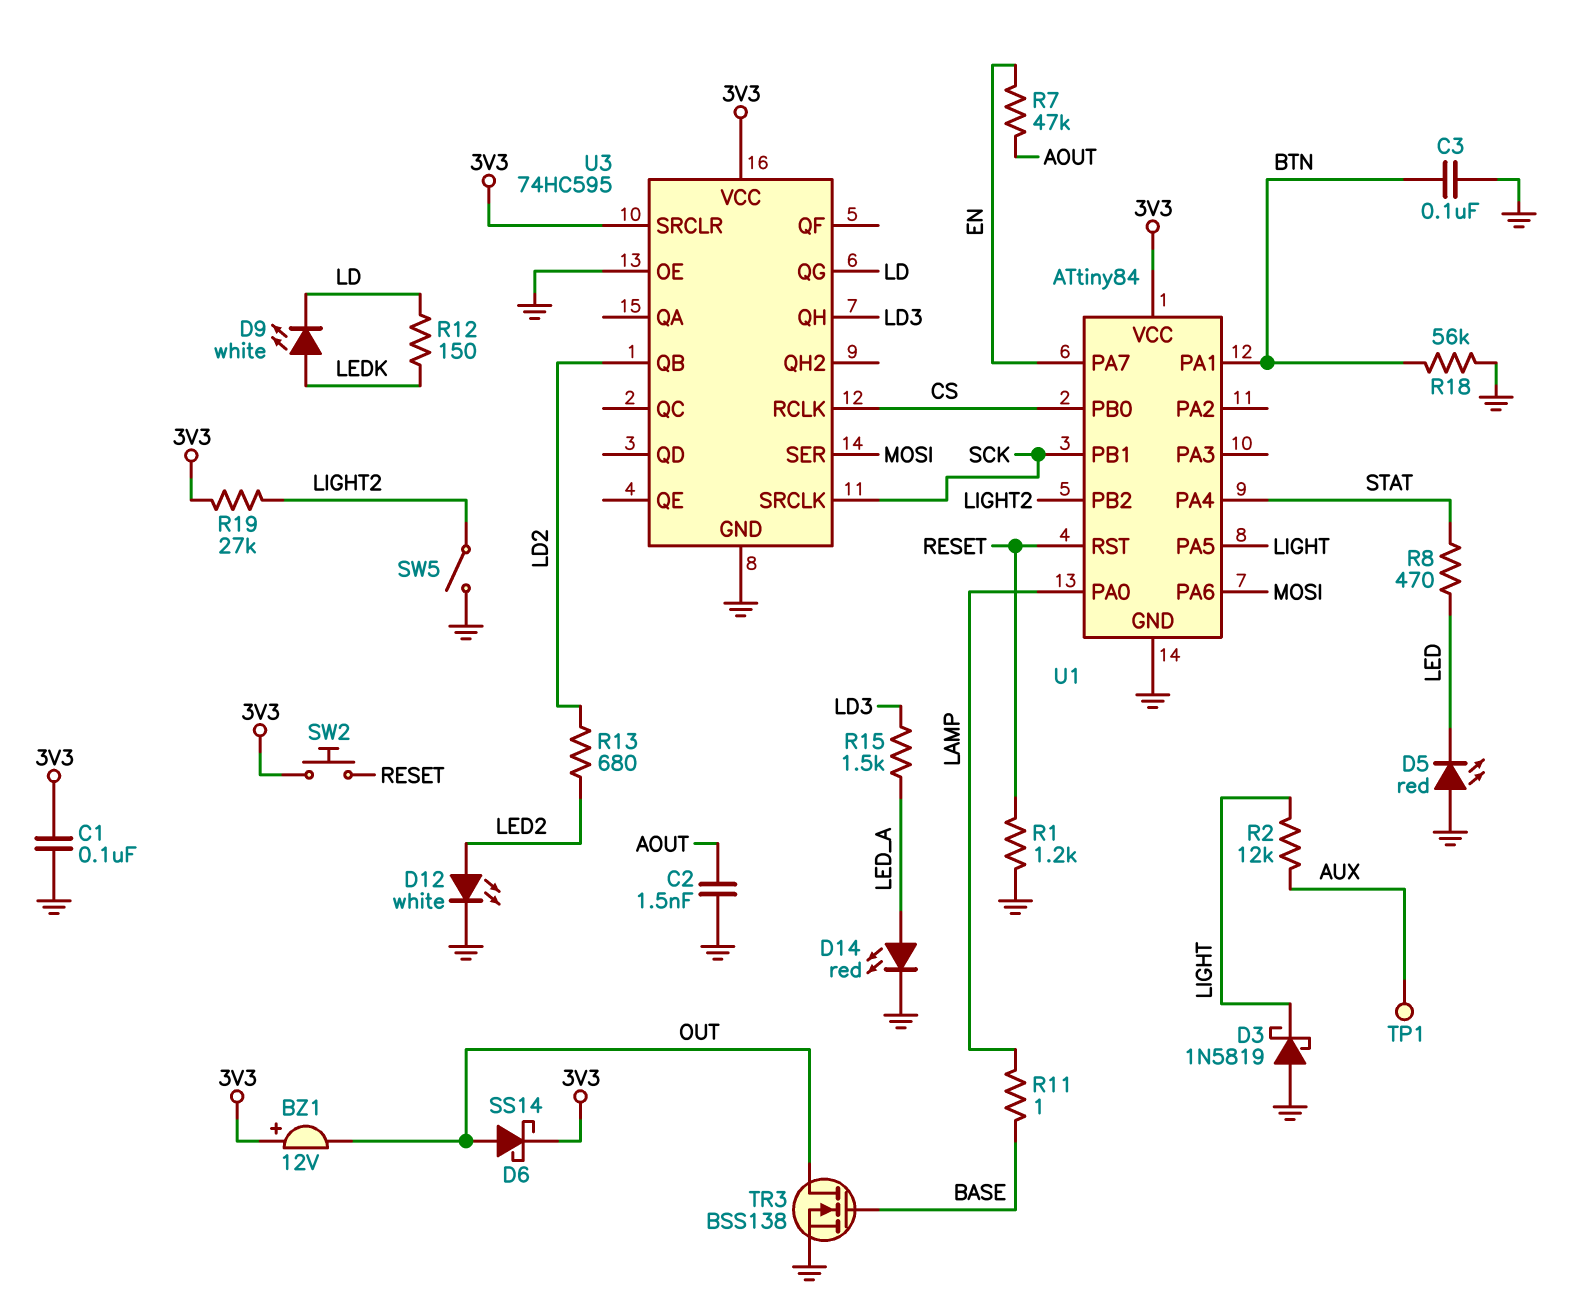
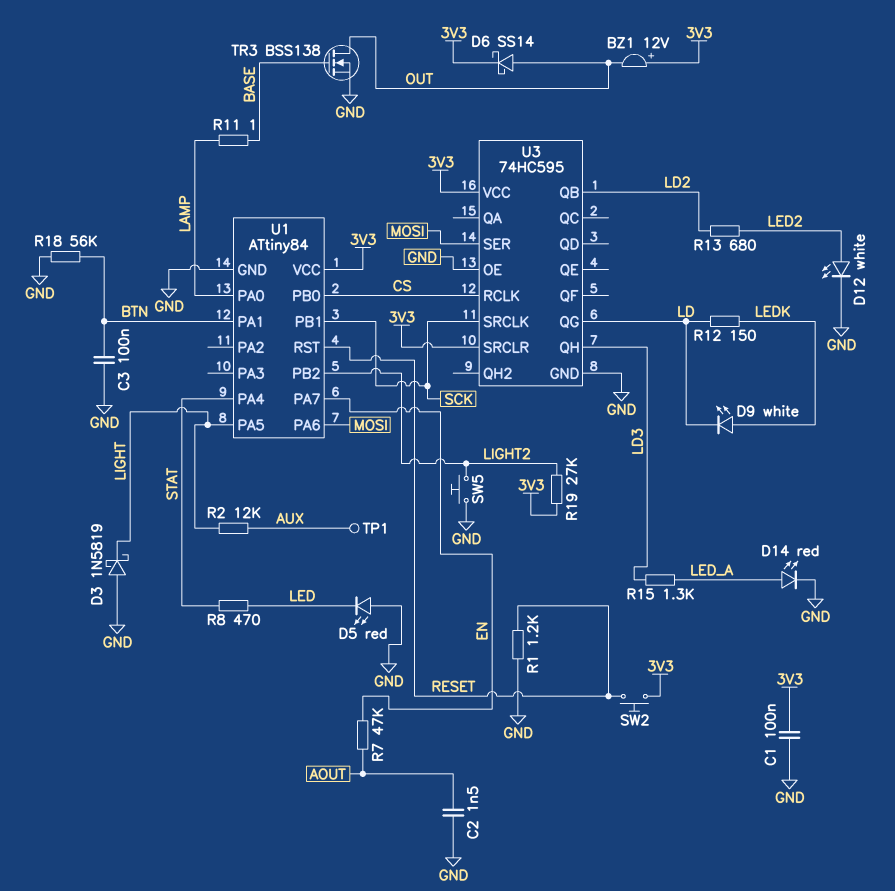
R15: 1.5k (LD3, LED_A) -> 1.3k (LD3, LED_A)
SW5: switch (GND, LIGHT2) -> button (GND, LIGHT2)

